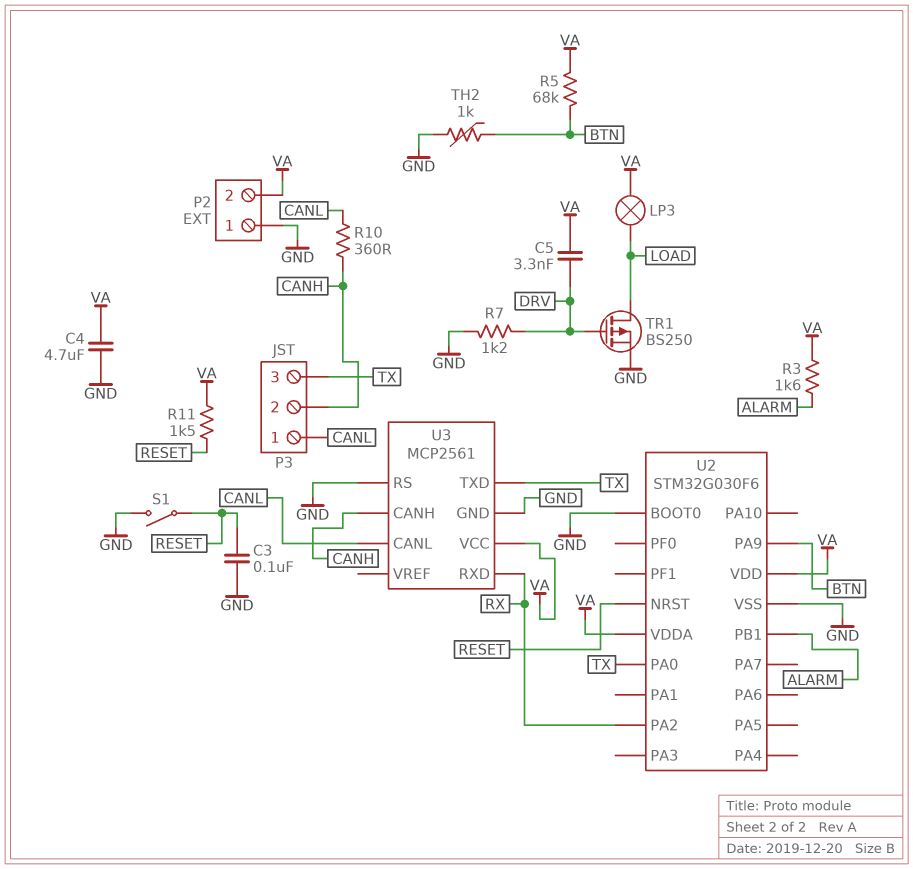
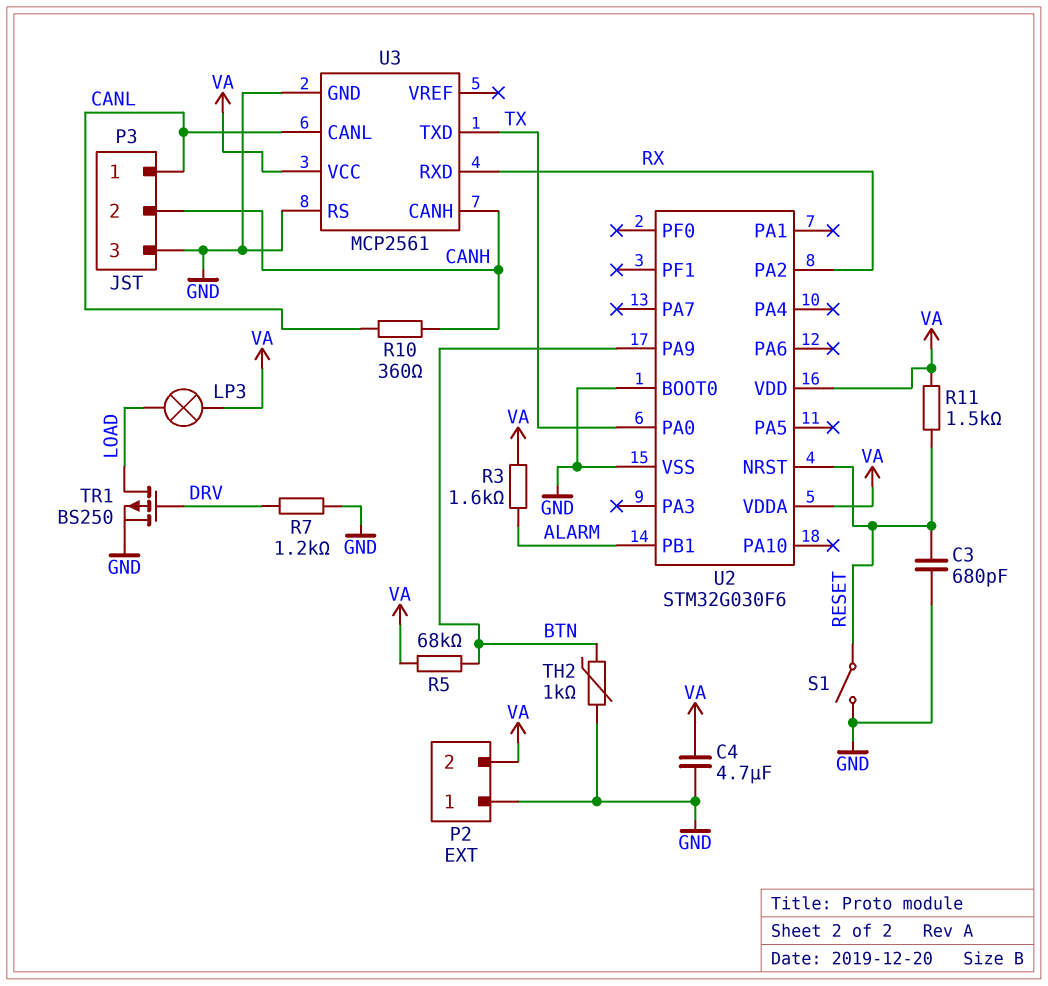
C3: 100nF (GND, RESET) -> 680pF (GND, RESET)
C5: 3.3nF (DRV, VA) -> none
P3 pin 3: TX -> GND

